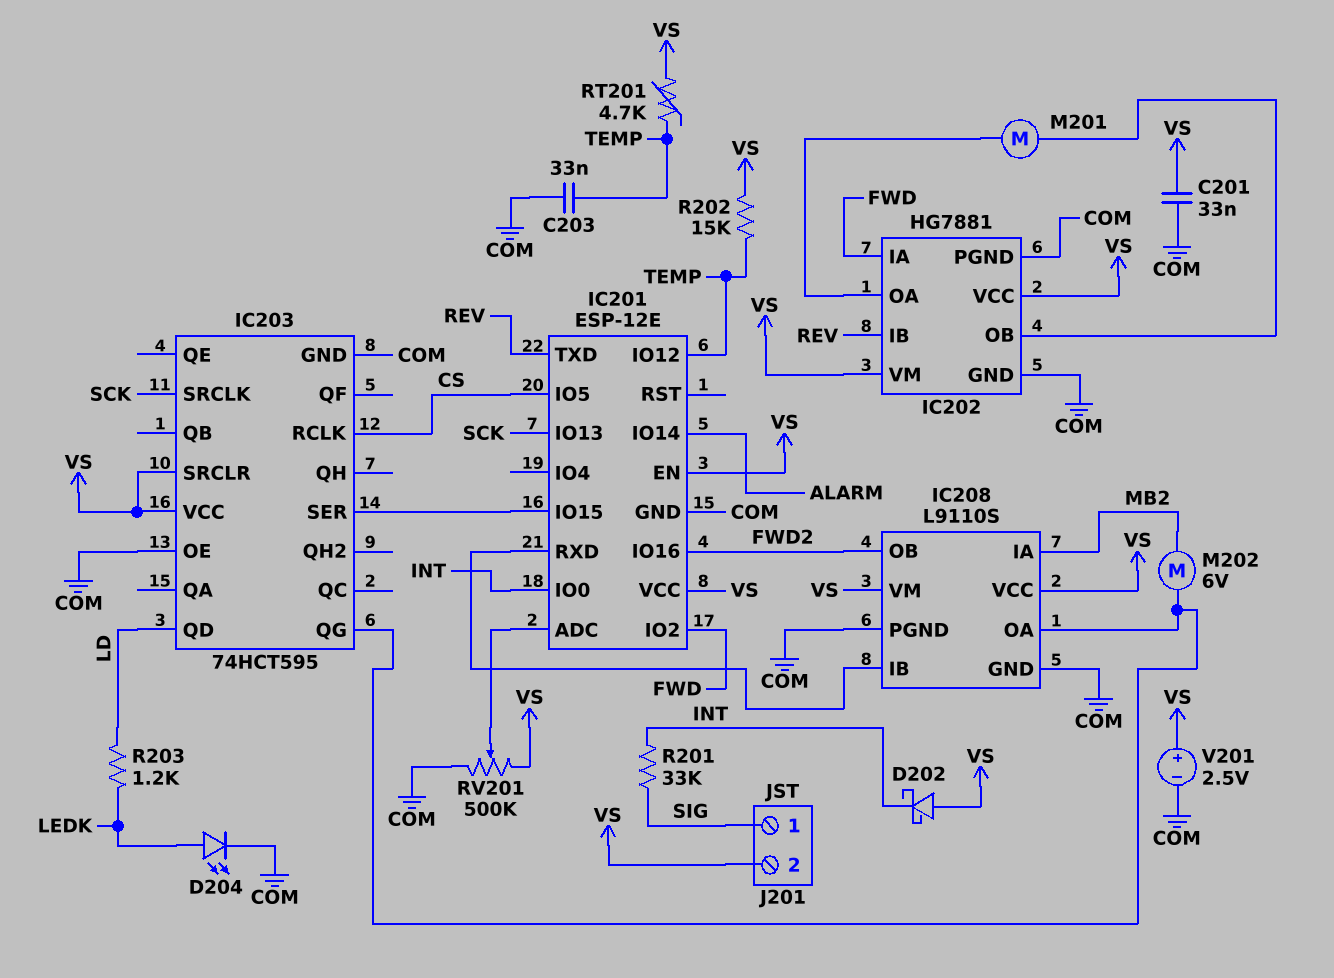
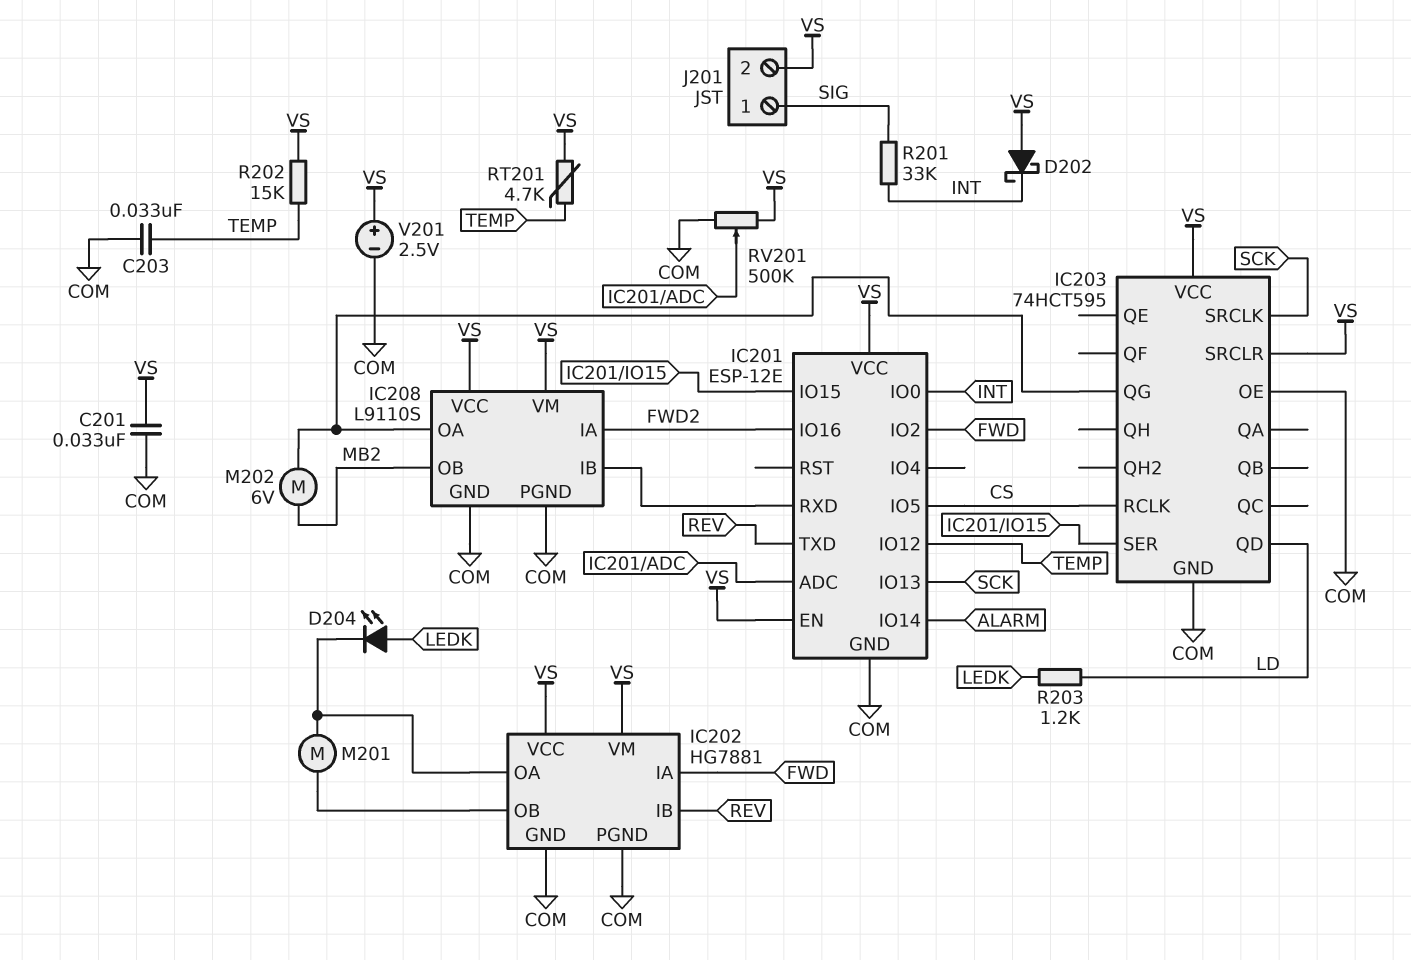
D204: LED (A LEDK, K COM) -> LED (A LEDK, K IC202/OA)
IC208 pin IA: MB2 -> FWD2
IC208 pin OB: FWD2 -> MB2

